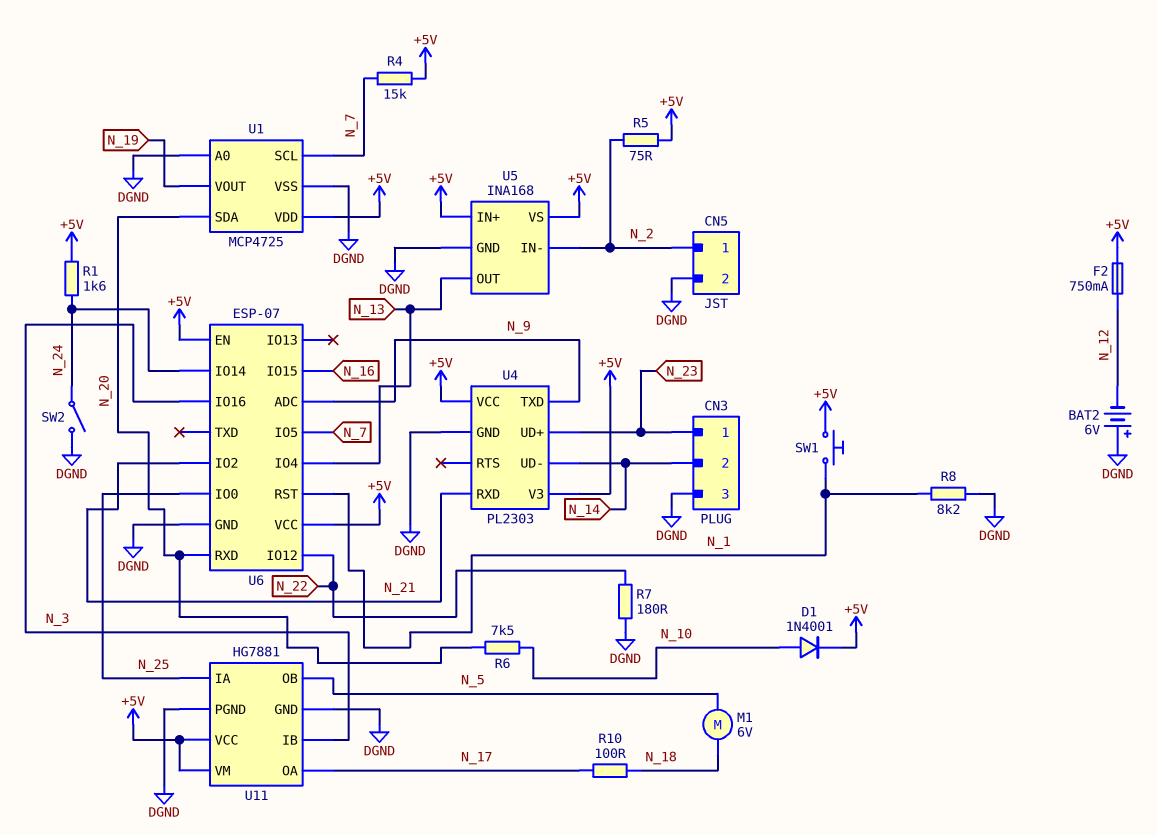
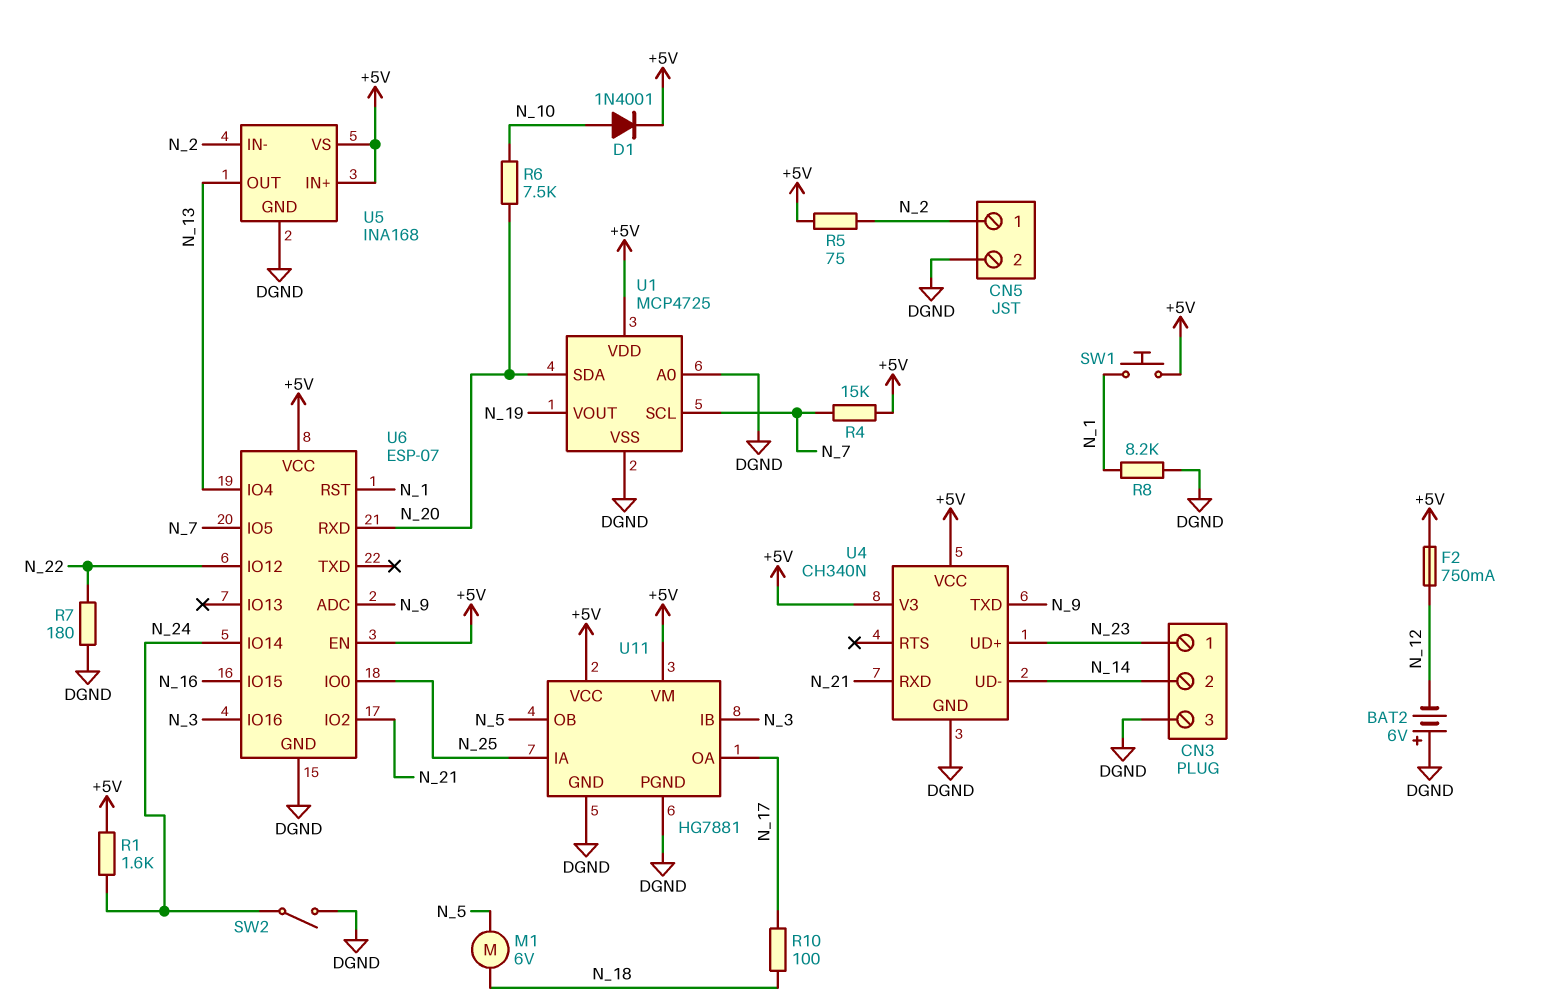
U4: PL2303 -> CH340N

